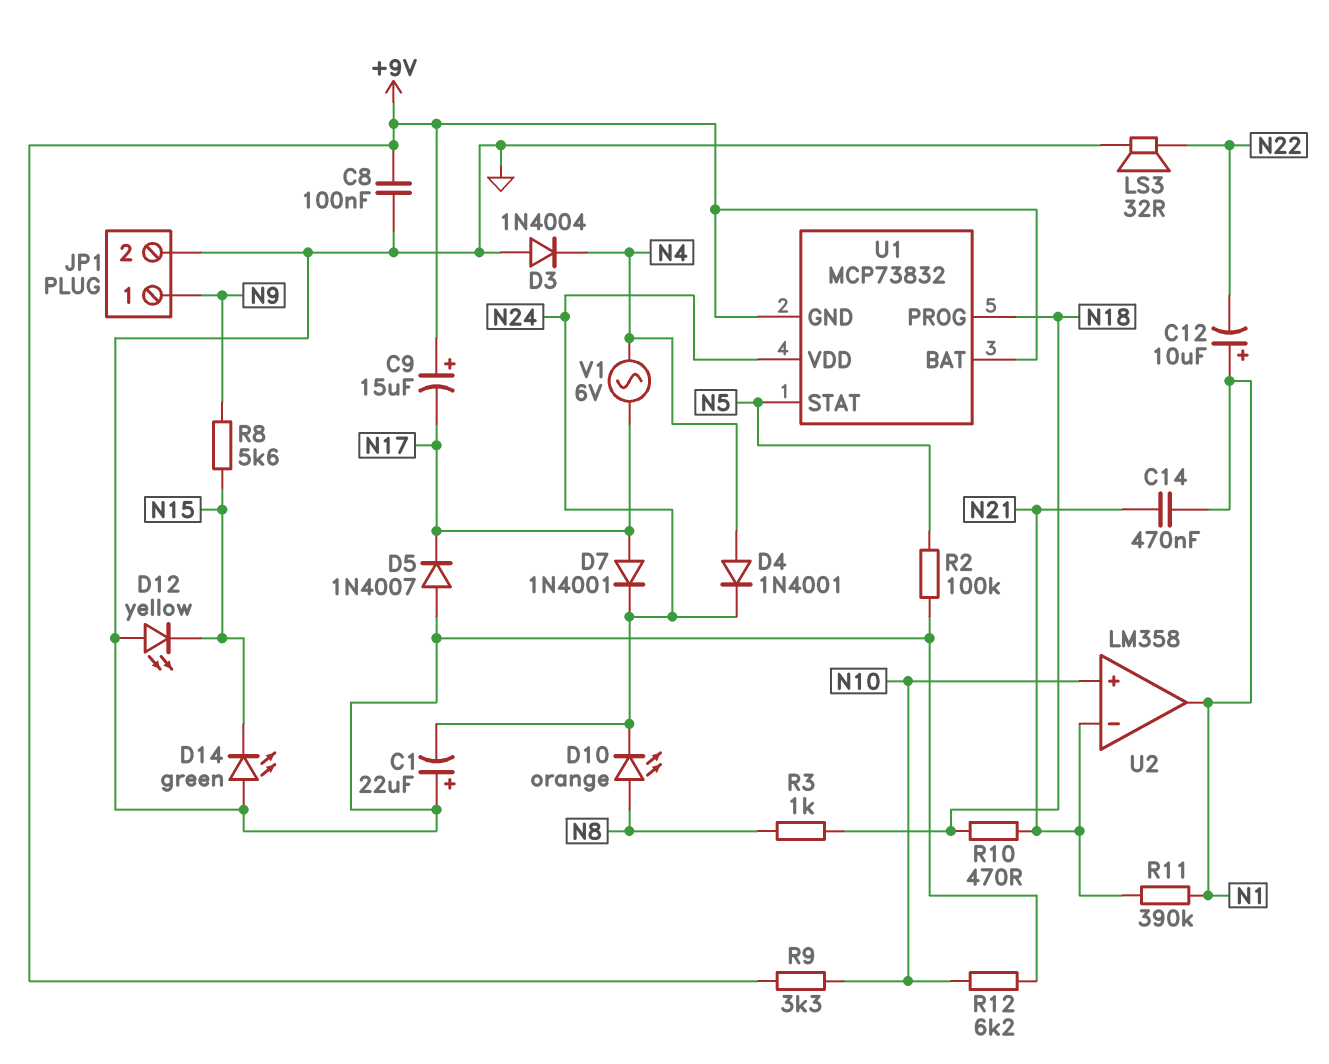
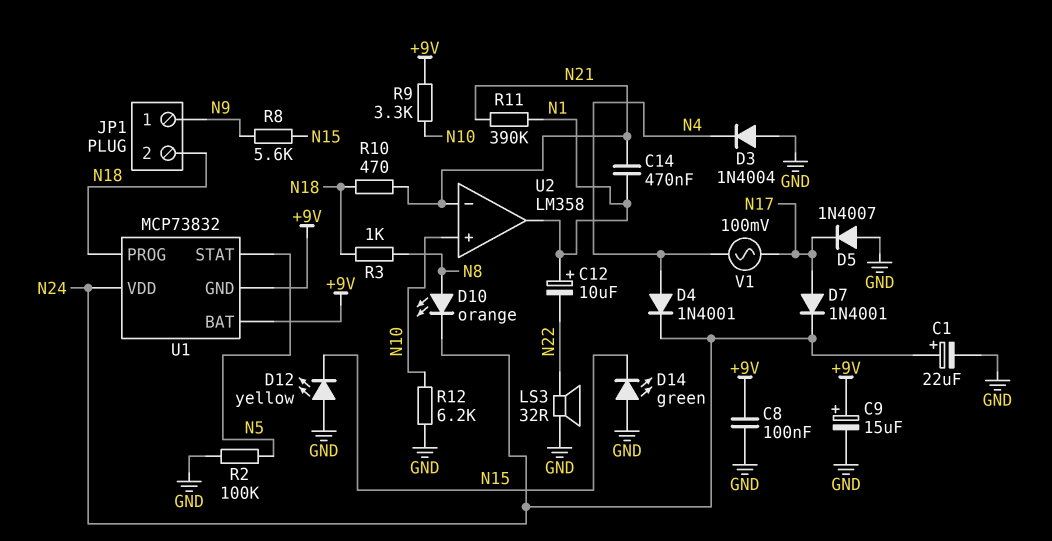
C1: 22uF (plus GND, minus N24) -> 22uF (plus N24, minus GND)
C9: 15uF (plus +9V, minus N17) -> 15uF (plus +9V, minus GND)
JP1 pin 2: GND -> N18
V1: AC 6V (N4, N17) -> AC 100mV (N4, N17)

